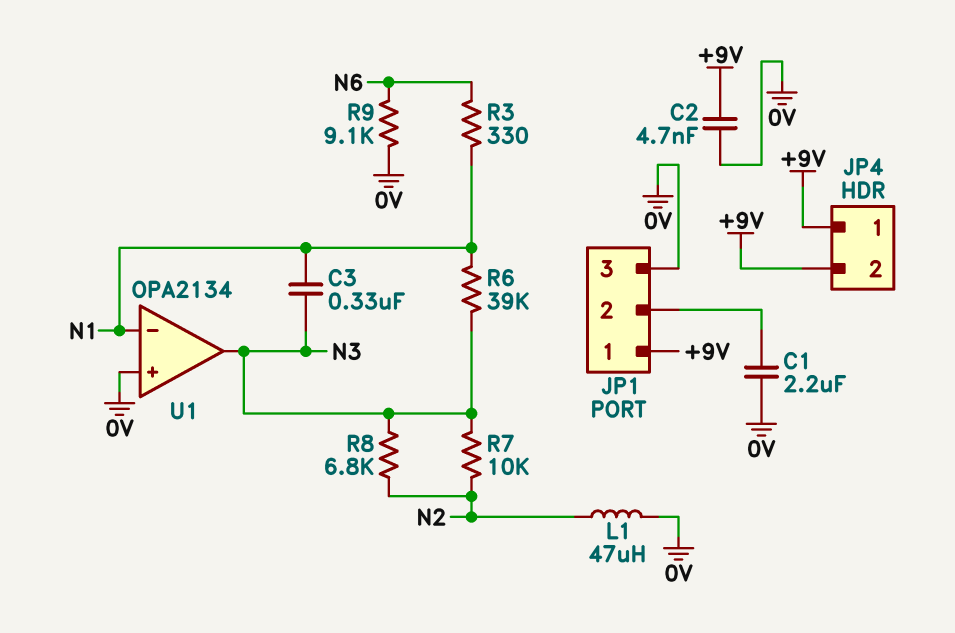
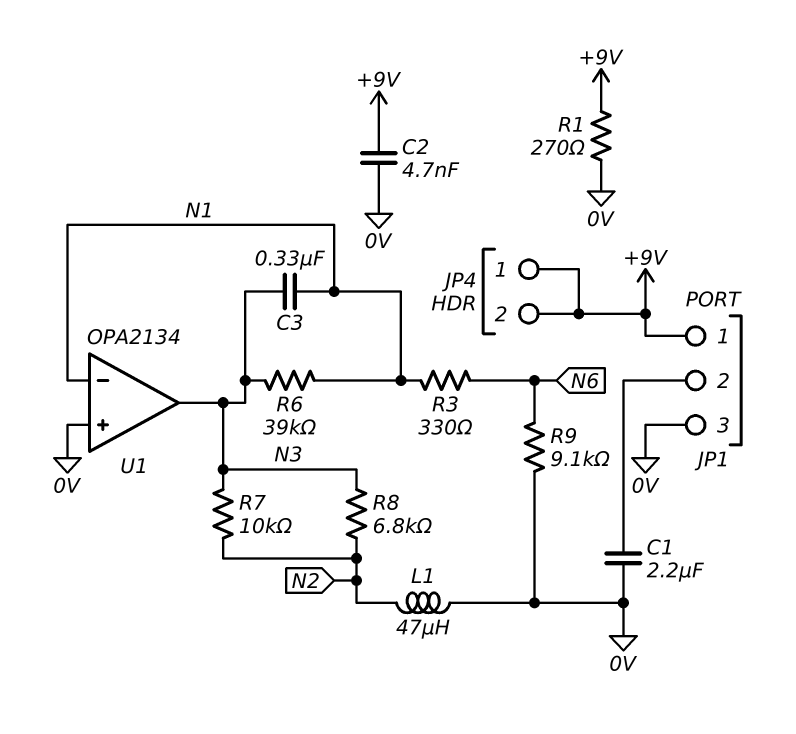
R1: none -> 270 (+9V, 0V)

